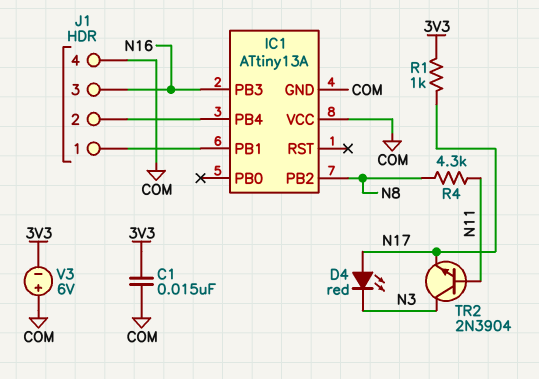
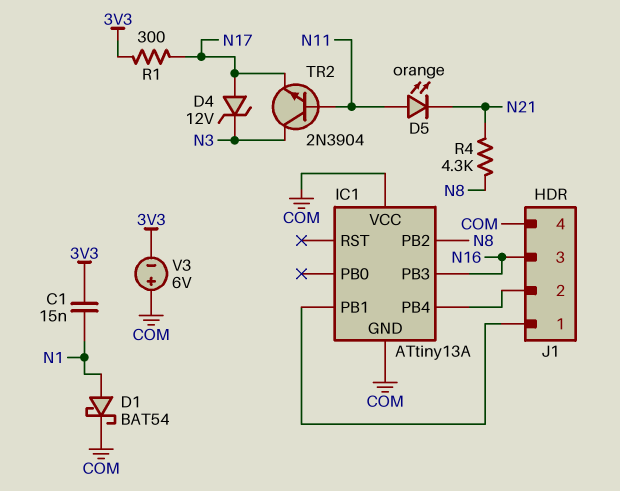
C1: 15nF (3V3, COM) -> 15nF (3V3, N1)
D1: none -> schottky BAT54 (A N1, K COM)
D4: LED red (A N17, K N3) -> zener 12V (A N17, K N3)
D5: none -> LED orange (A N11, K N21)
R1: 1k (3V3, N17) -> 300 (3V3, N17)
R4: 4.3k (N8, N11) -> 4.3k (N8, N21)

